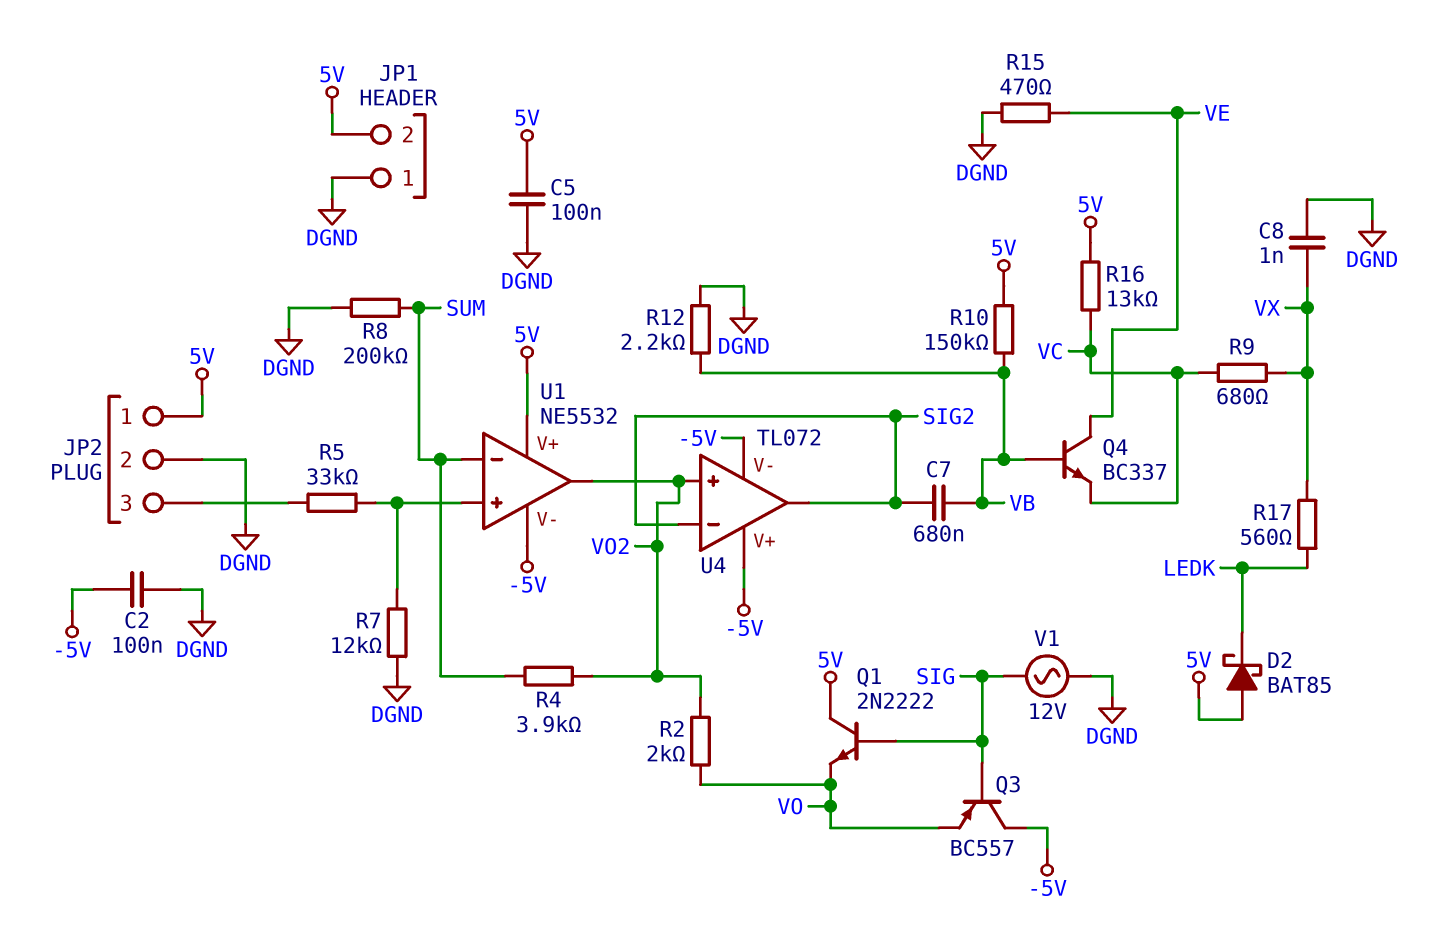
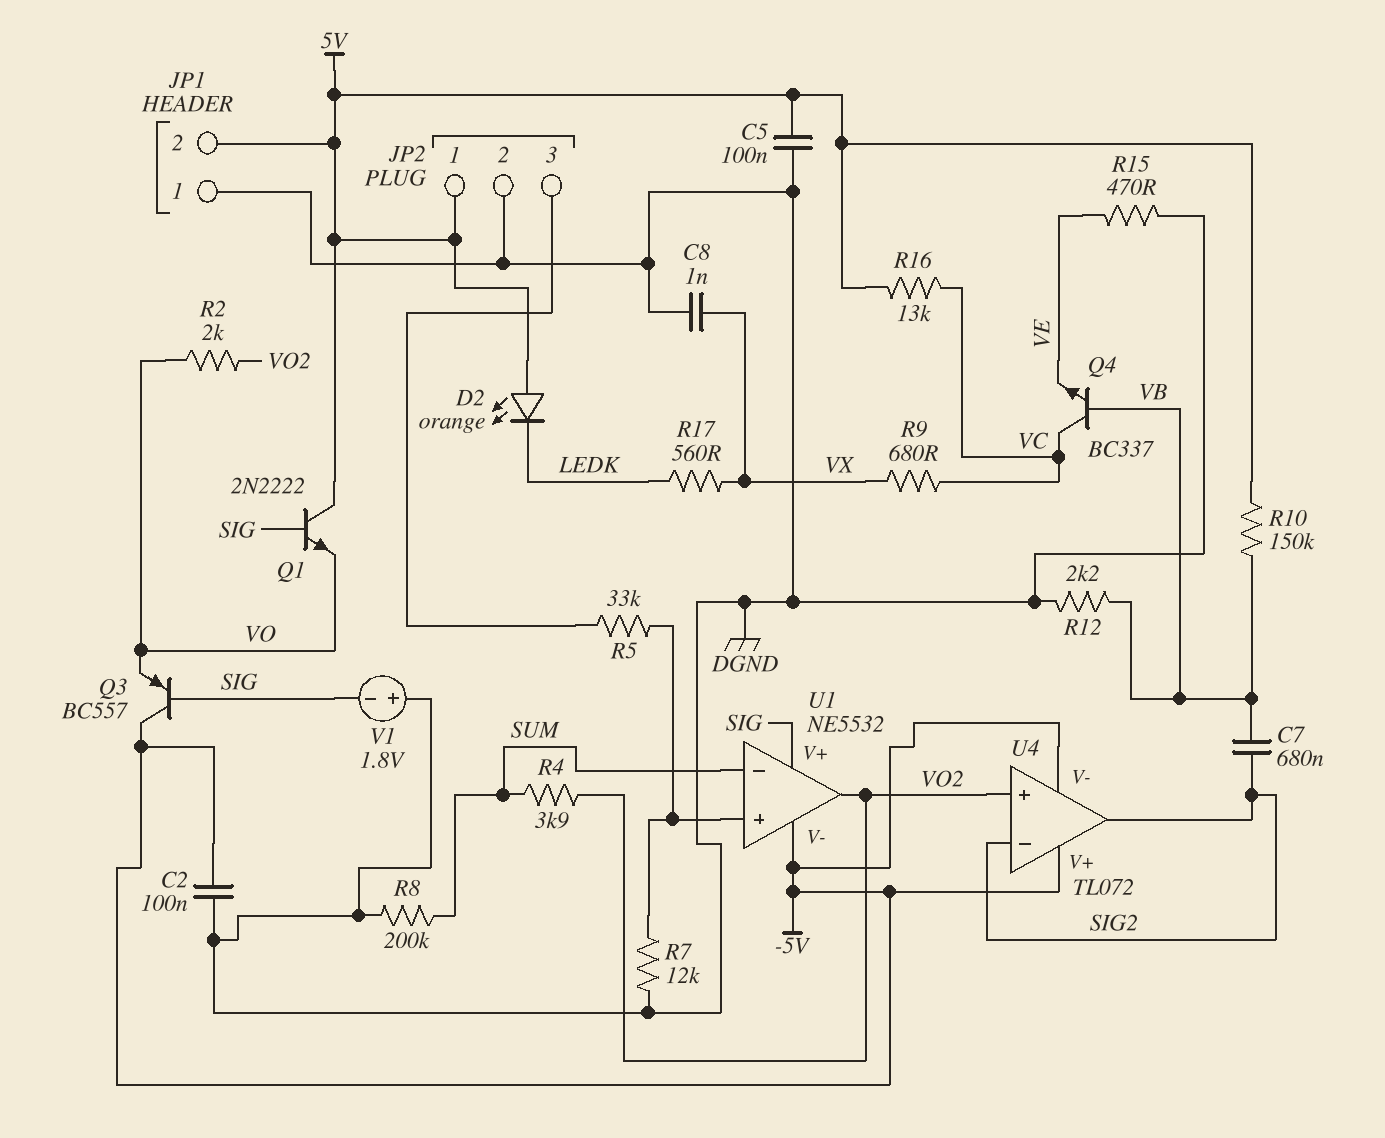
D2: schottky BAT85 (A 5V, K LEDK) -> LED orange (A 5V, K LEDK)
Q4: NPN BC337 (B VB, C VE, E VC) -> NPN BC337 (B VB, C VC, E VE)
U1 pin V+: 5V -> SIG
V1: AC 12V (DGND, SIG) -> 1.8V (plus DGND, minus SIG)

